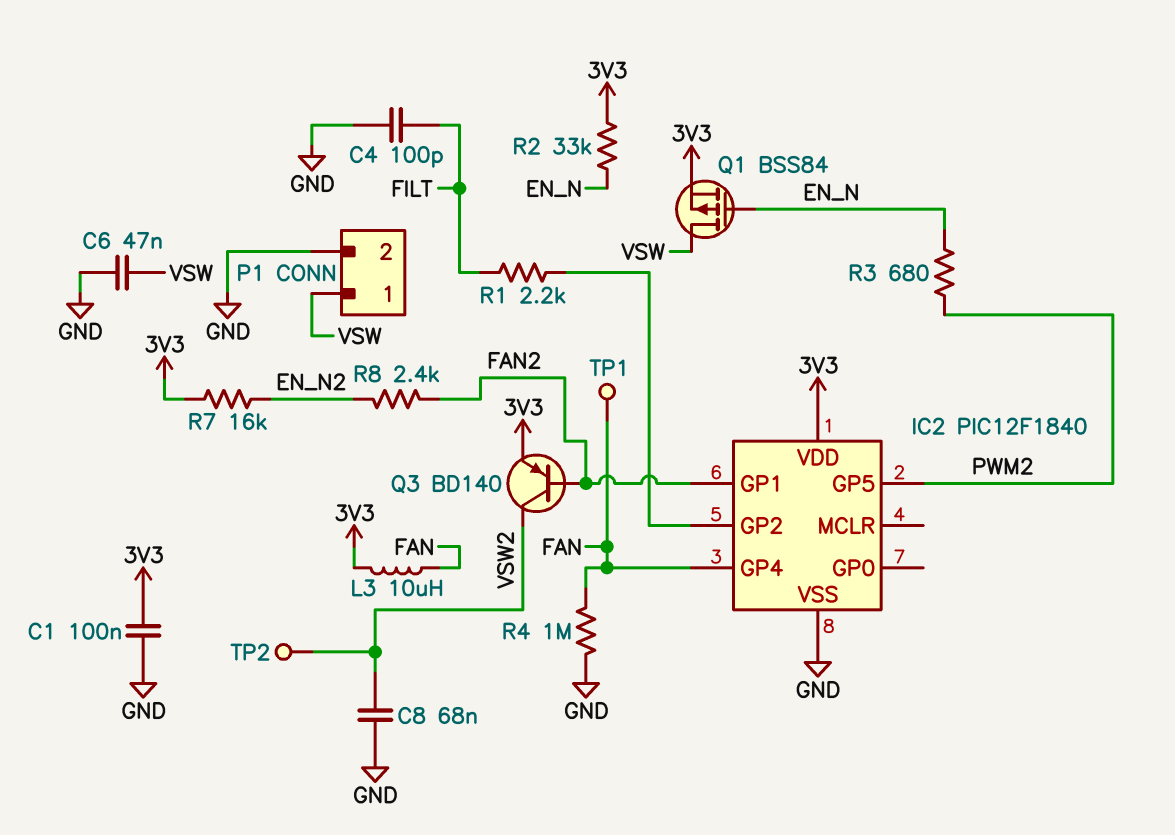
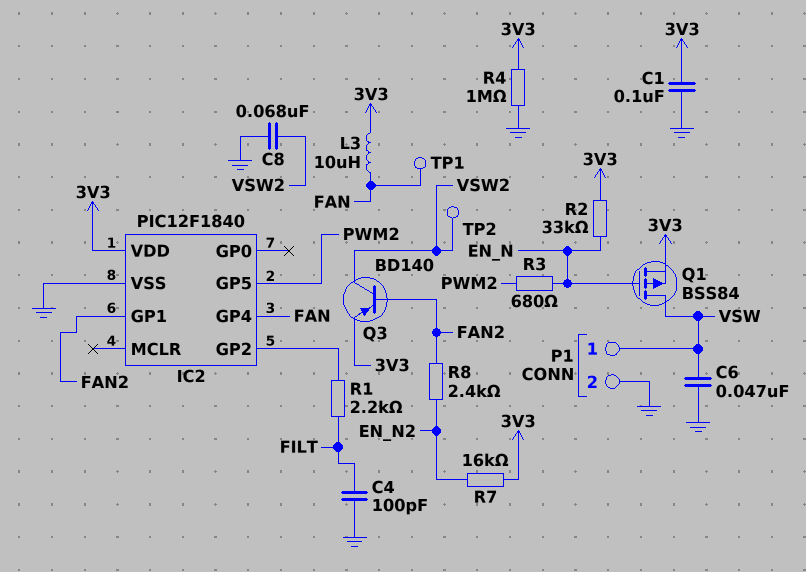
R4: 1M (FAN, GND) -> 1M (3V3, GND)

